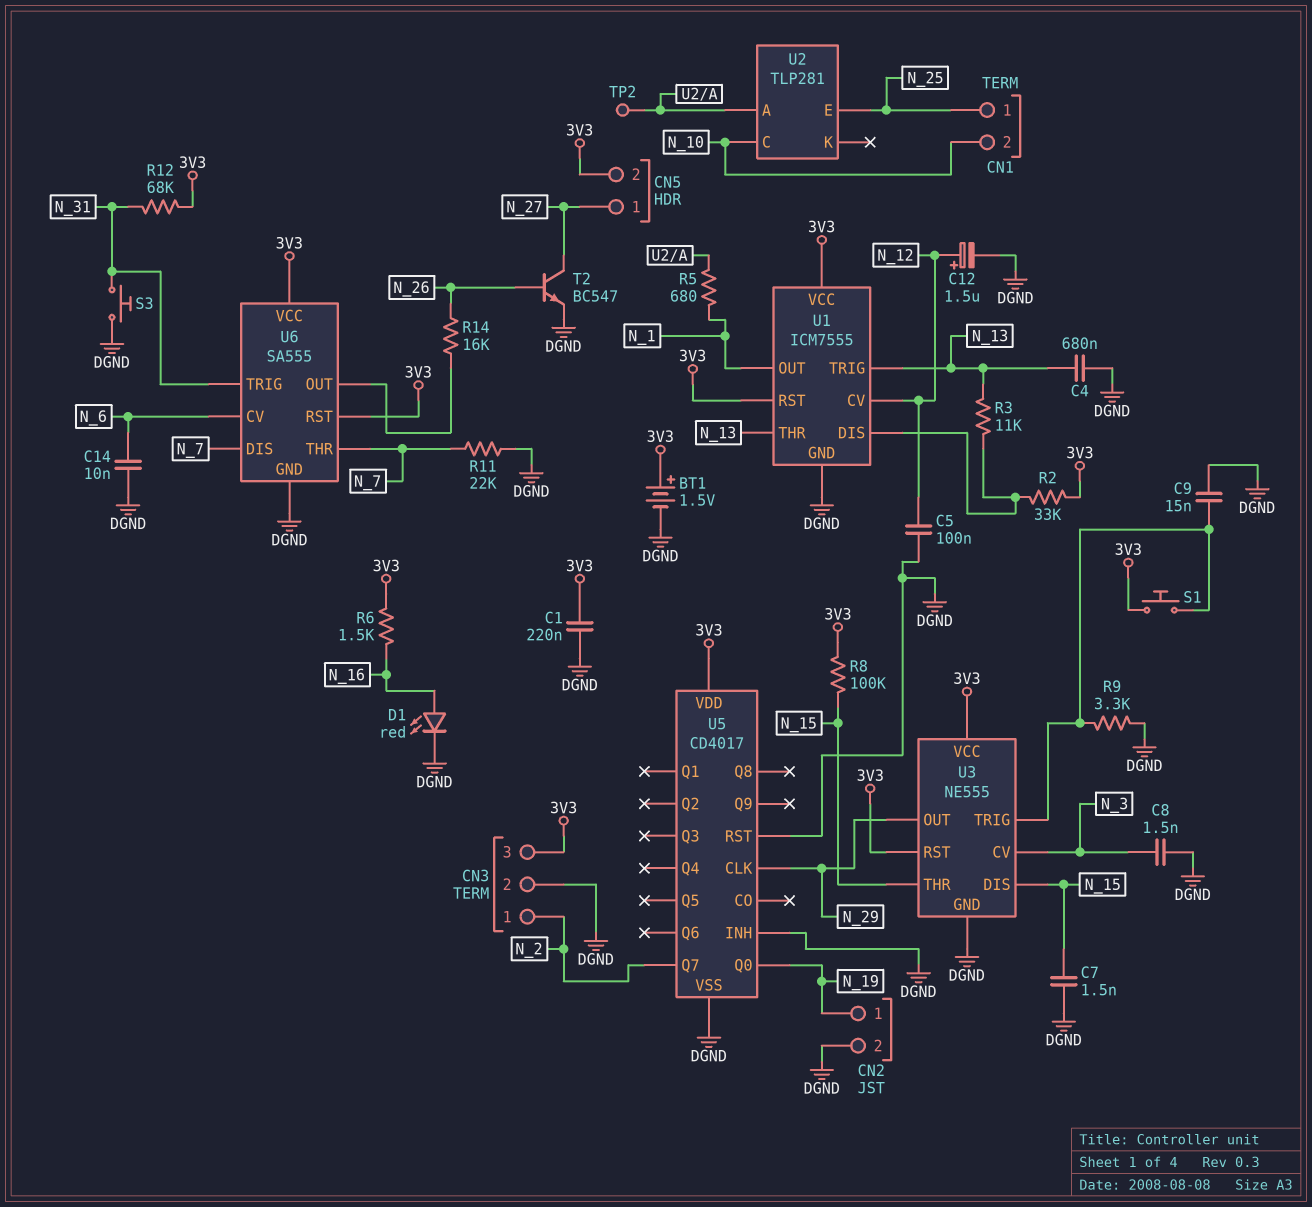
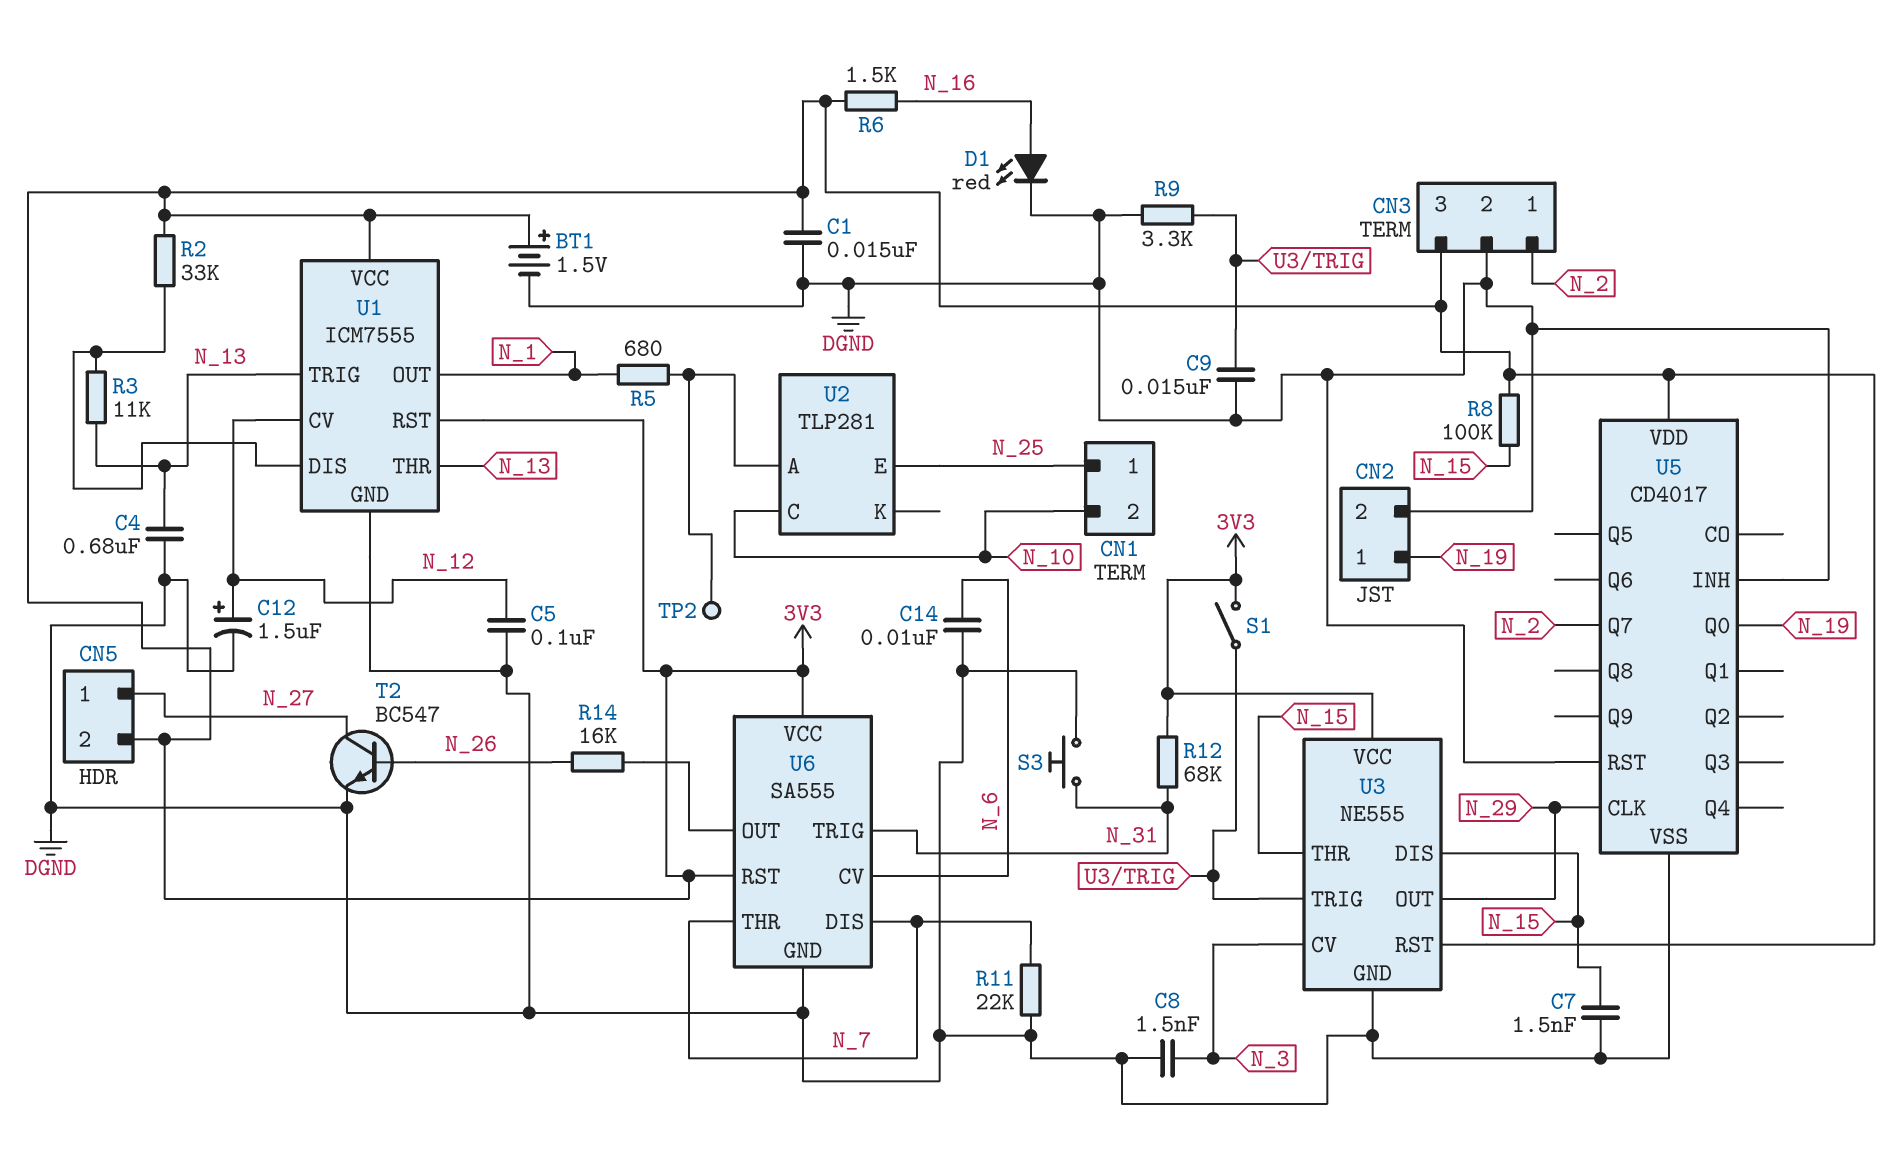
C1: 220nF (3V3, DGND) -> 15nF (3V3, DGND)
S1: button (3V3, U3/TRIG) -> switch (3V3, U3/TRIG)

